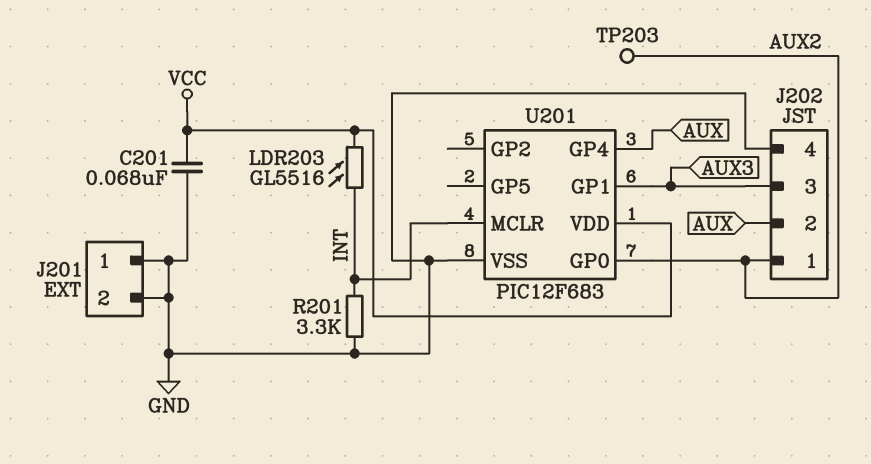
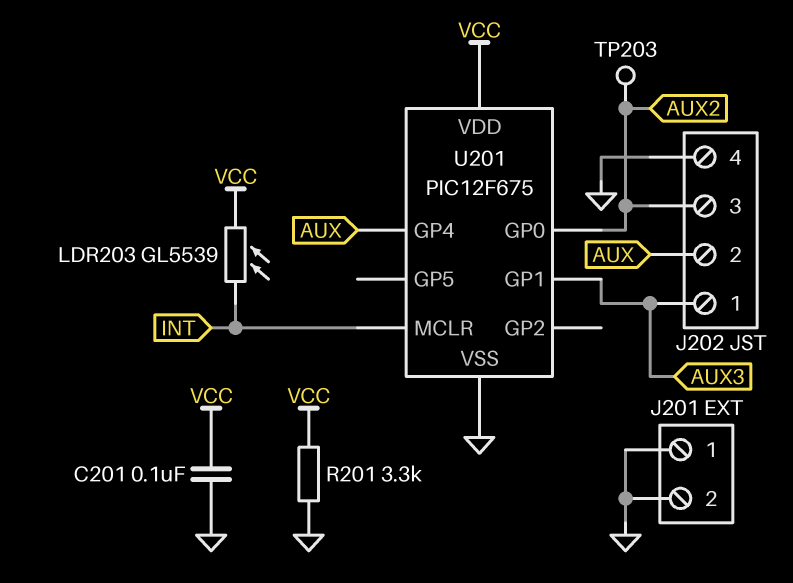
C201: 68nF (GND, VCC) -> 100nF (GND, VCC)
J202 pin 1: AUX2 -> AUX3
J202 pin 3: AUX3 -> AUX2
LDR203: GL5516 (INT, VCC) -> GL5539 (INT, VCC)
R201: 3.3k (GND, INT) -> 3.3k (GND, VCC)
U201: PIC12F683 -> PIC12F675

